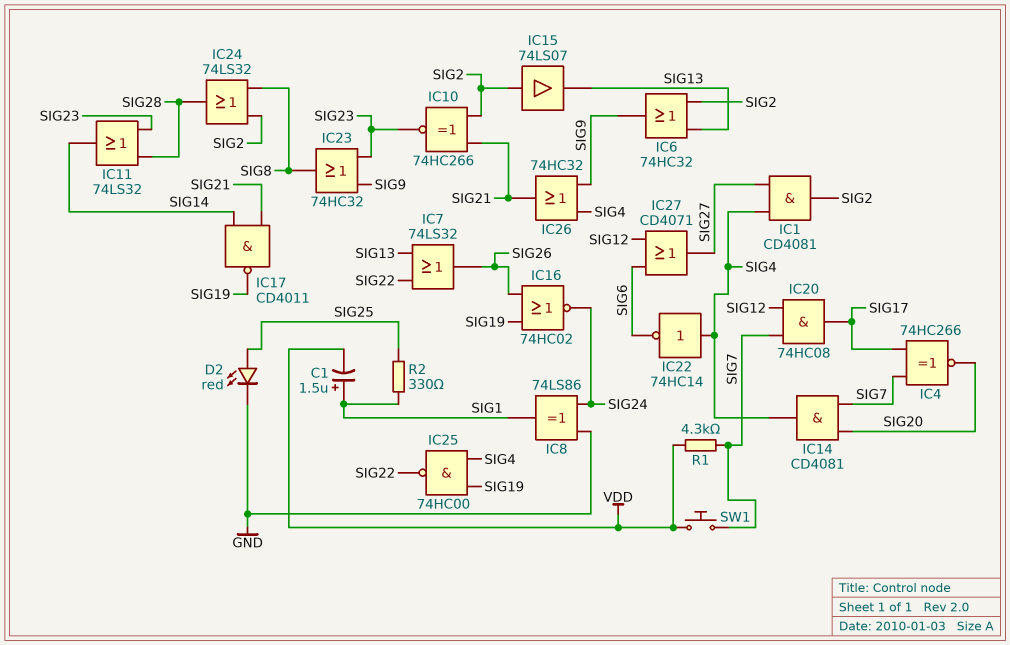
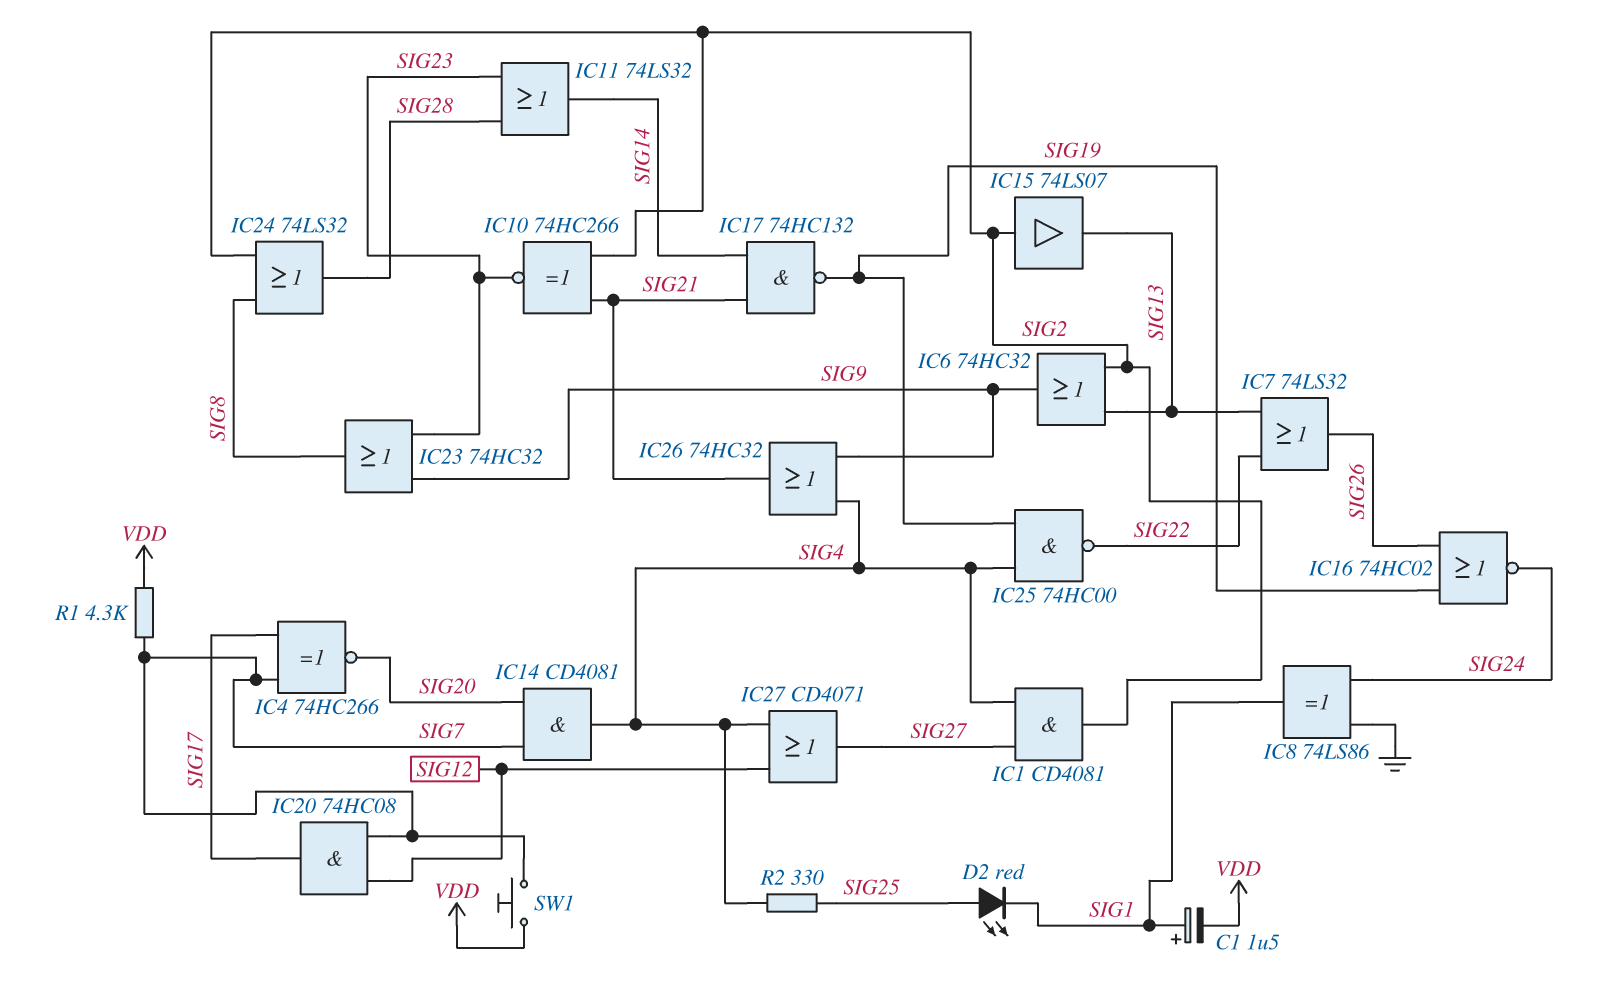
D2: LED red (A SIG25, K GND) -> LED red (A SIG25, K SIG1)
IC17: NAND CD4011 (in SIG14, in SIG21, out SIG19) -> NAND 74HC132 (in SIG14, in SIG21, out SIG19)
IC22: NOT 74HC14 (in SIG4, out SIG6) -> none
IC27: OR CD4071 (in SIG6, in SIG12, out SIG27) -> OR CD4071 (in SIG4, in SIG12, out SIG27)
R2: 330 (SIG1, SIG25) -> 330 (SIG4, SIG25)

